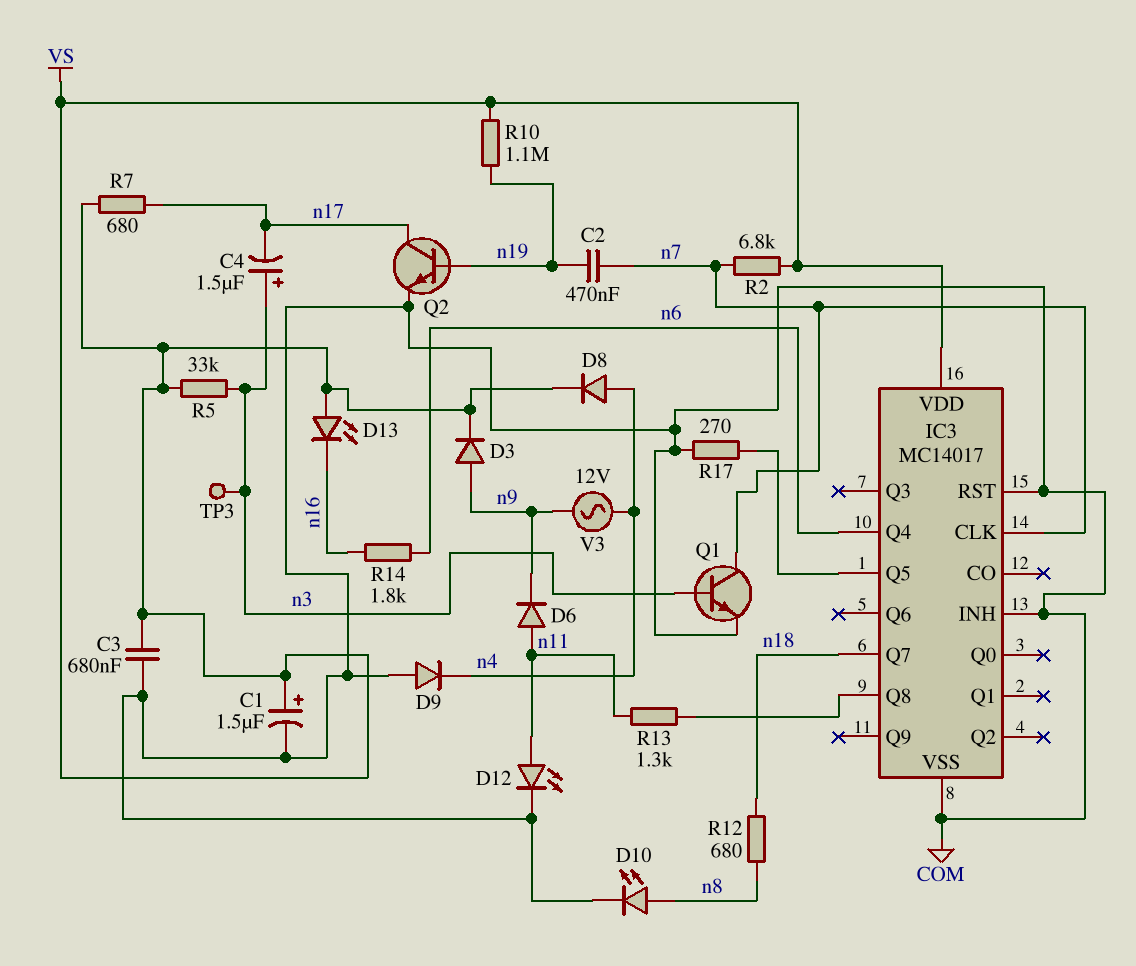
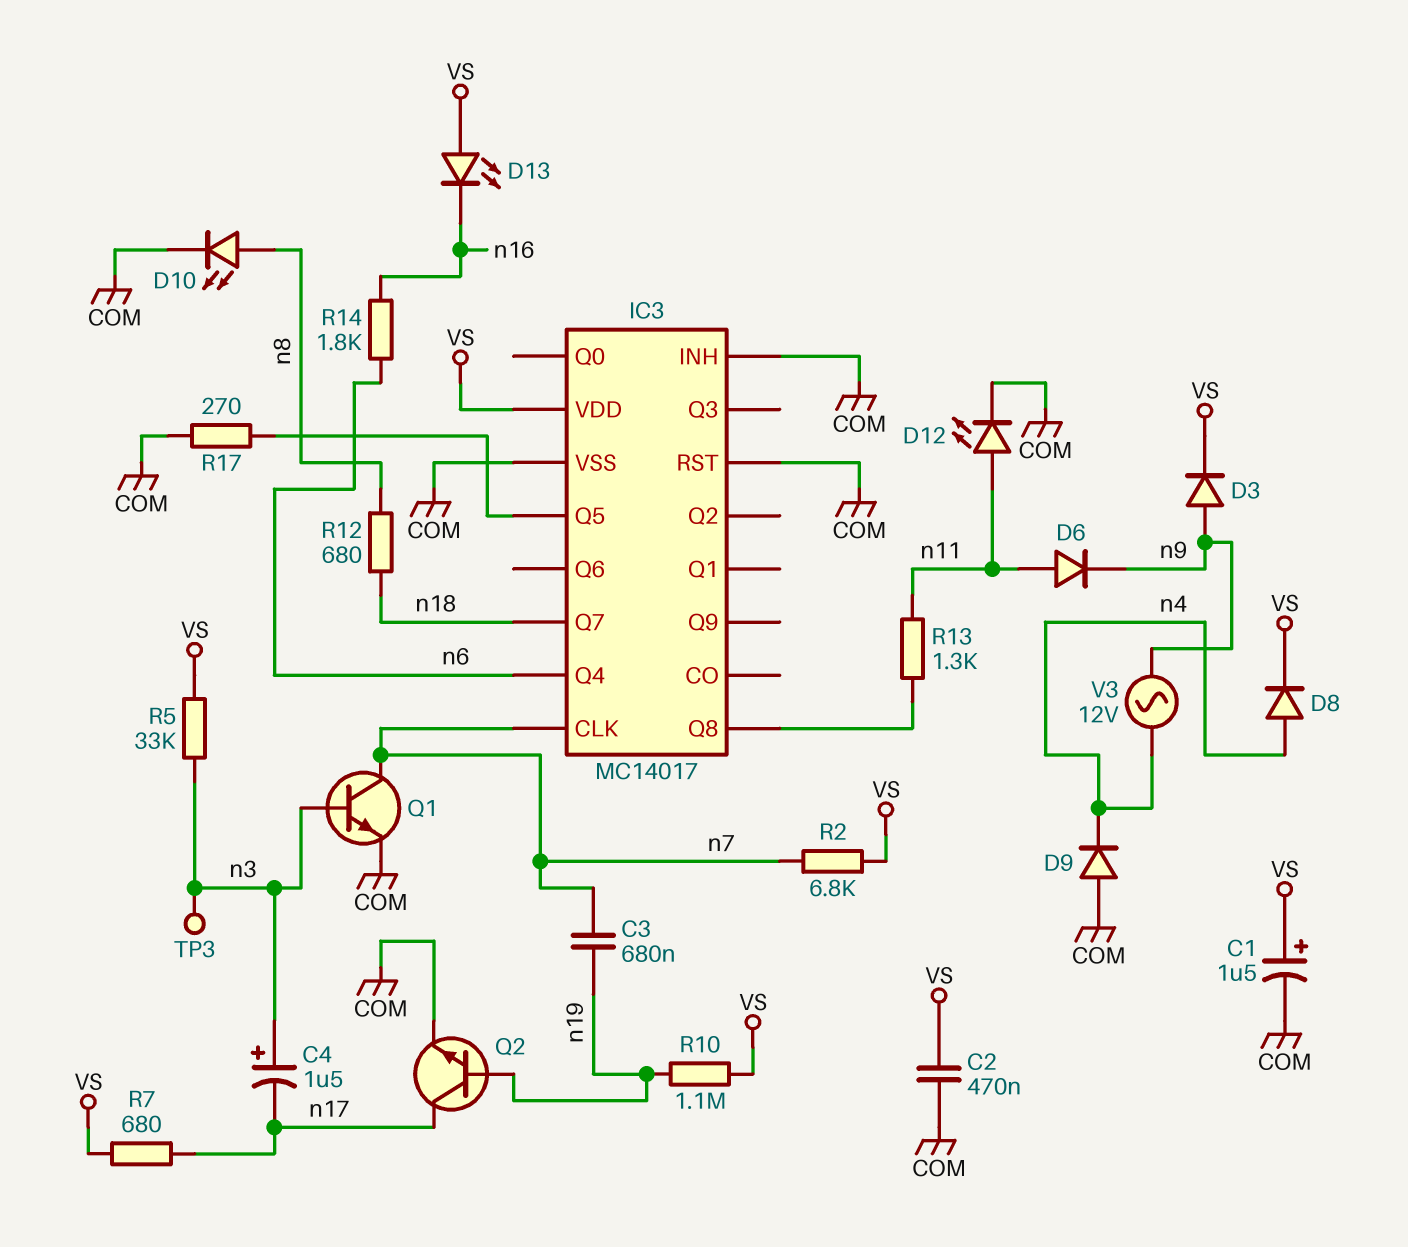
C2: 470nF (n7, n19) -> 470nF (COM, VS)
C3: 680nF (COM, VS) -> 680nF (n7, n19)

